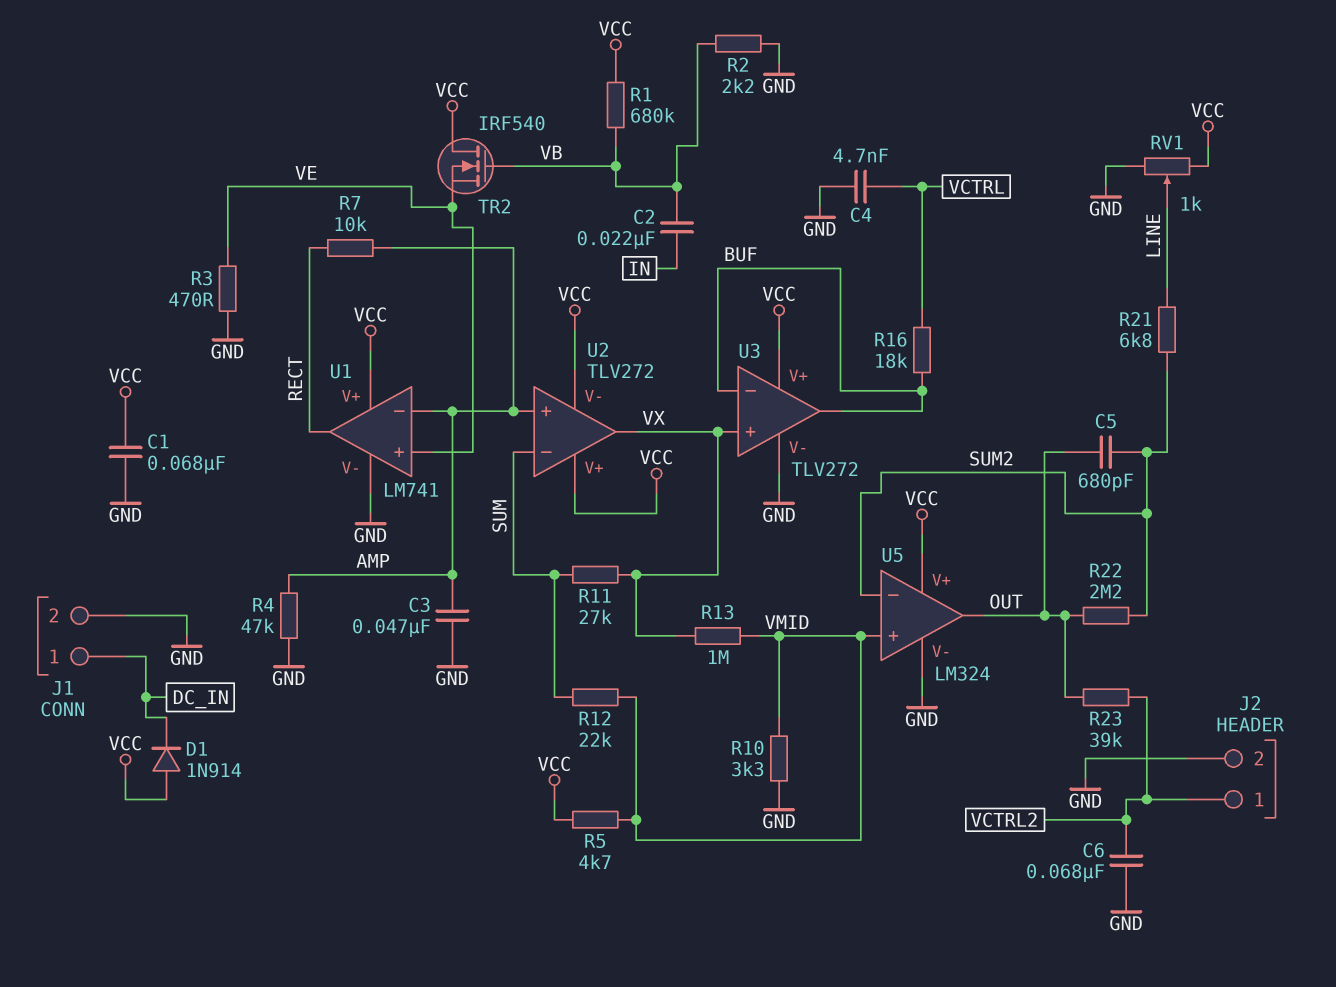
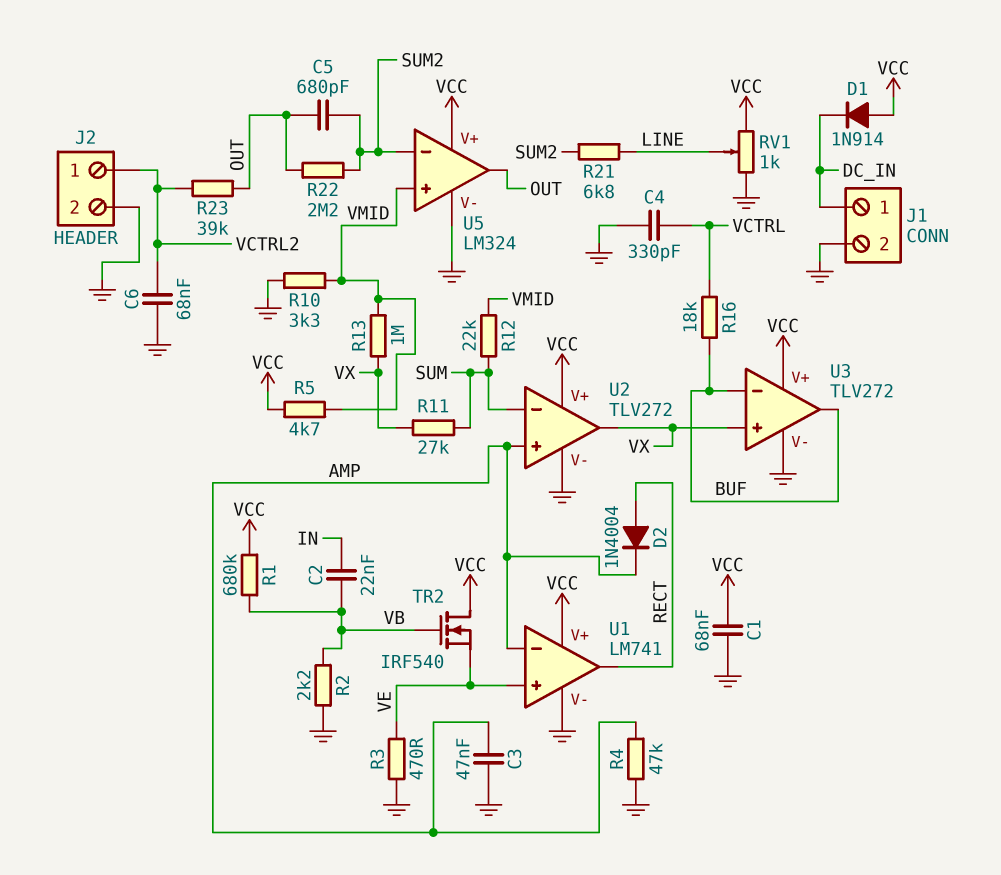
C4: 4.7nF (GND, VCTRL) -> 330pF (GND, VCTRL)
D2: none -> diode 1N4004 (A RECT, K AMP)
R7: 10k (AMP, RECT) -> none
U2 pin V-: VCC -> GND

